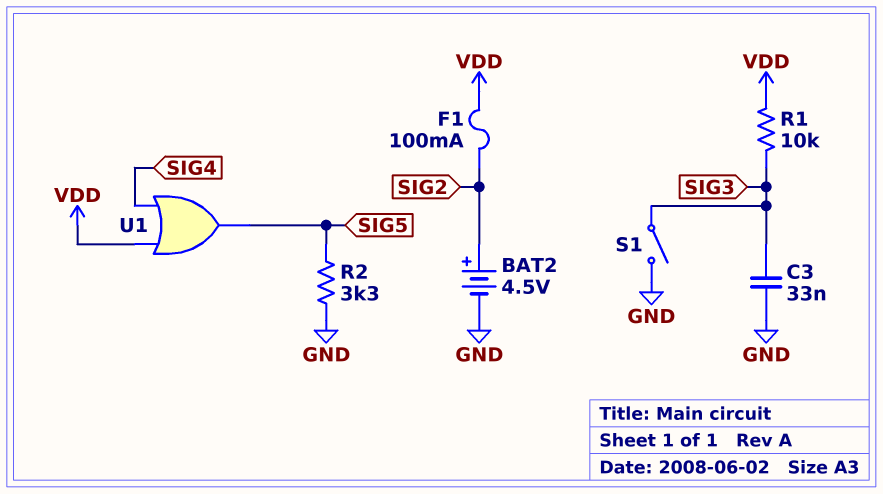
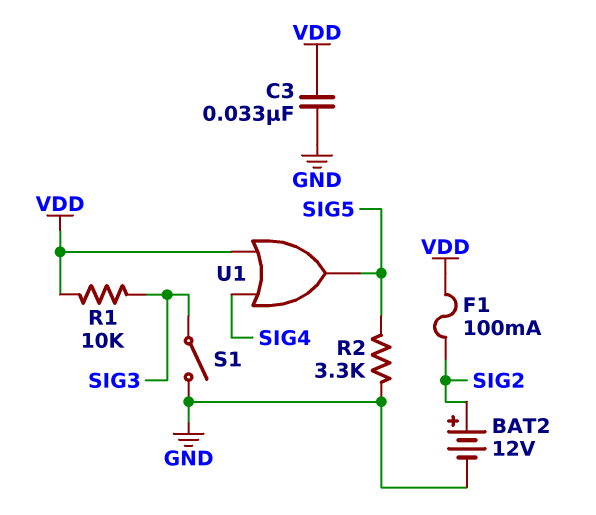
BAT2: 4.5V (plus SIG2, minus GND) -> 12V (plus SIG2, minus GND)
C3: 33nF (GND, SIG3) -> 33nF (GND, VDD)

